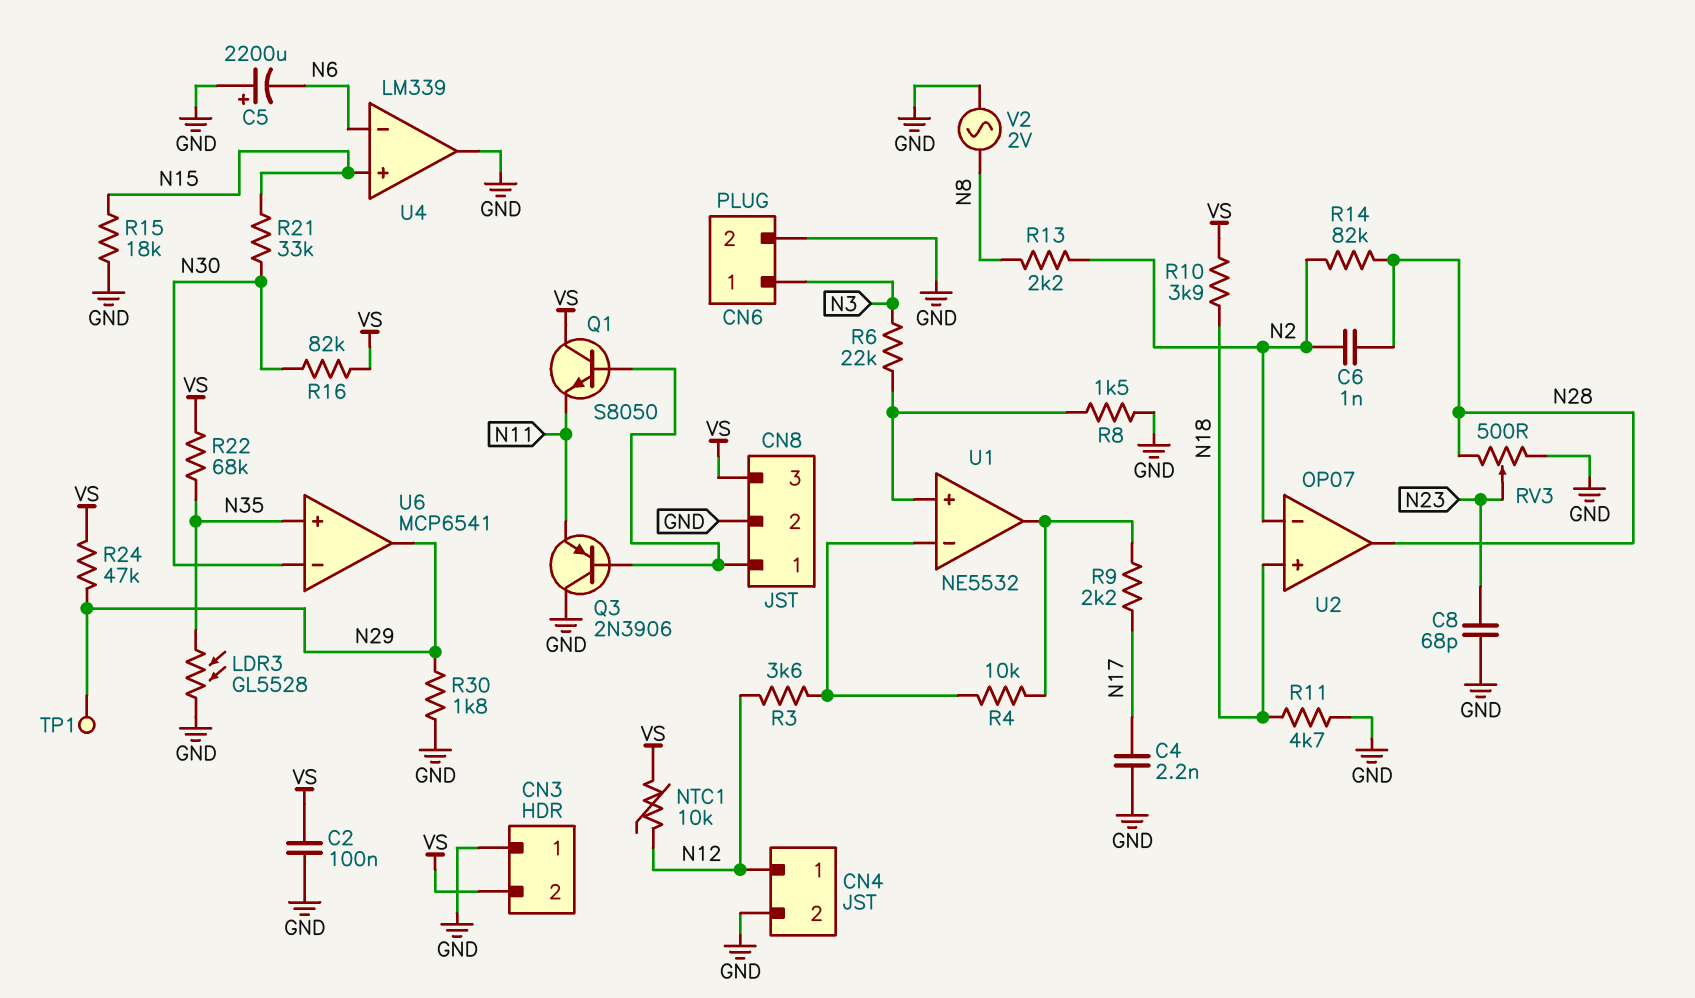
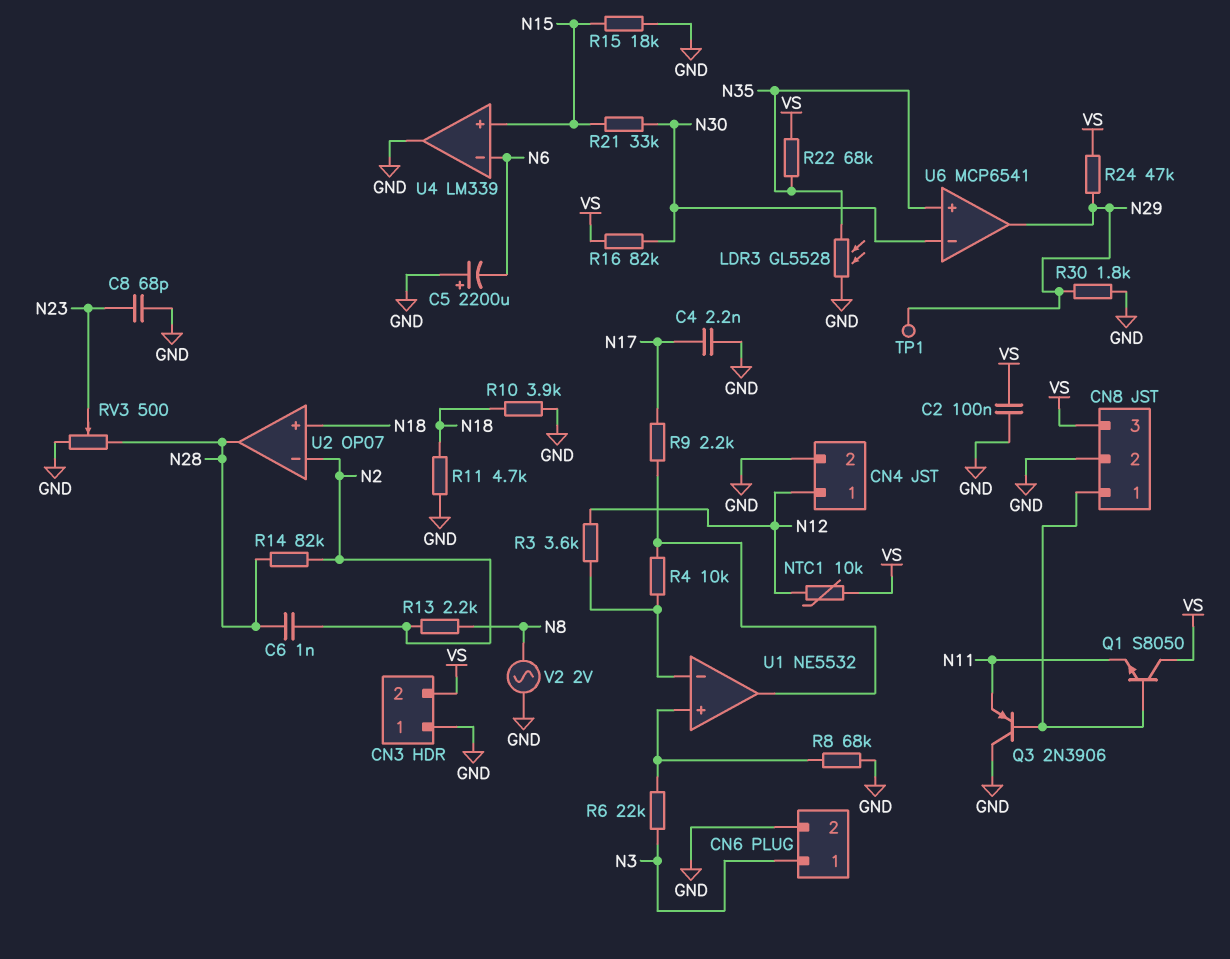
R8: 1.5k (GND, U1/in+) -> 68k (GND, U1/in+)
R10: 3.9k (N18, VS) -> 3.9k (GND, N18)

